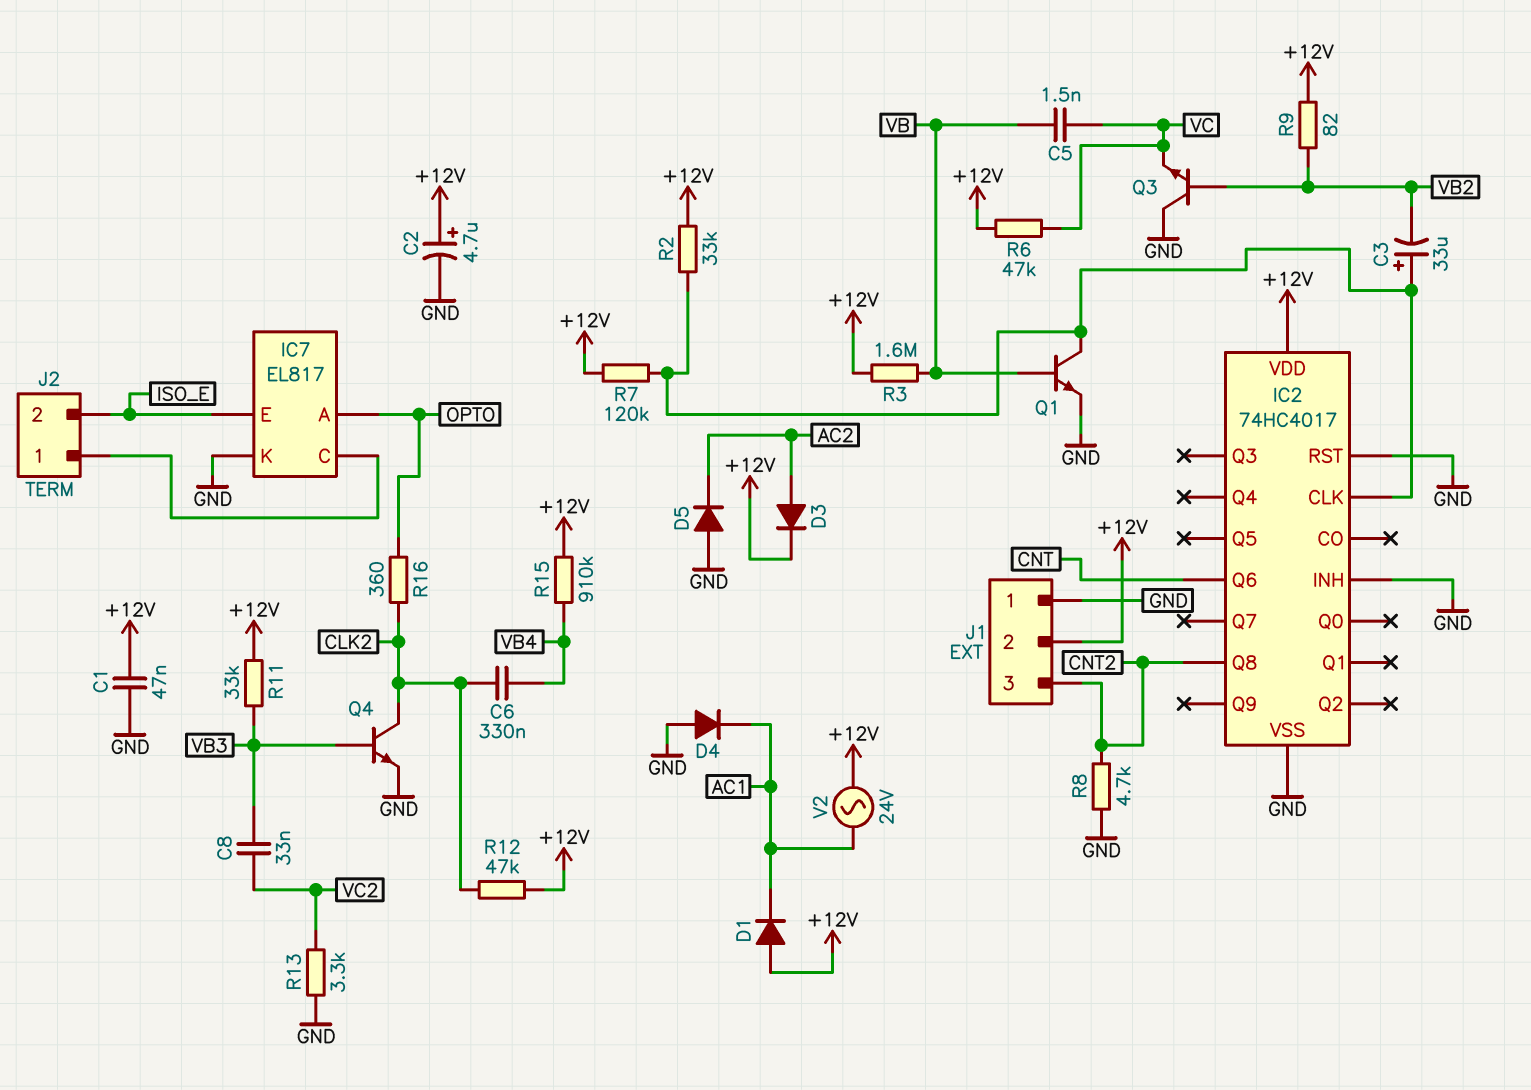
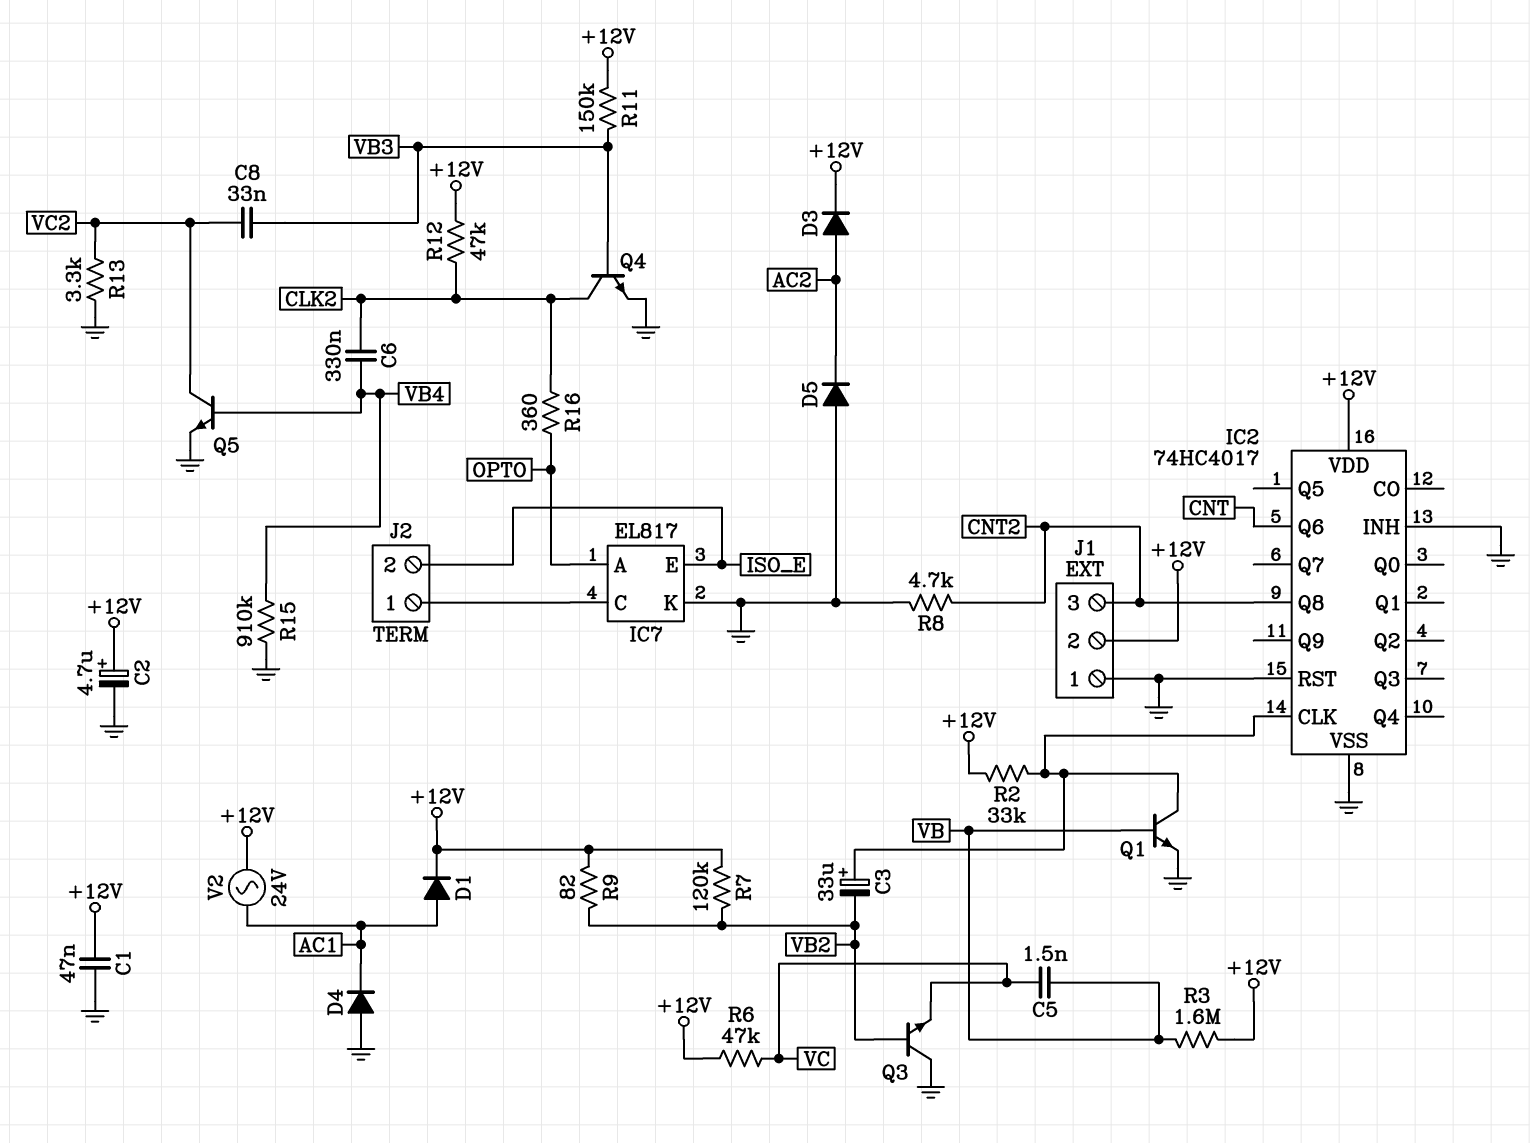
D1: diode (A +12V, K AC1) -> diode (A AC1, K +12V)
Q5: none -> NPN (B VB4, C VC2, E GND)
R7: 120k (+12V, IC2/CLK) -> 120k (+12V, VB2)
R11: 33k (+12V, VB3) -> 150k (+12V, VB3)
R15: 910k (+12V, VB4) -> 910k (GND, VB4)

